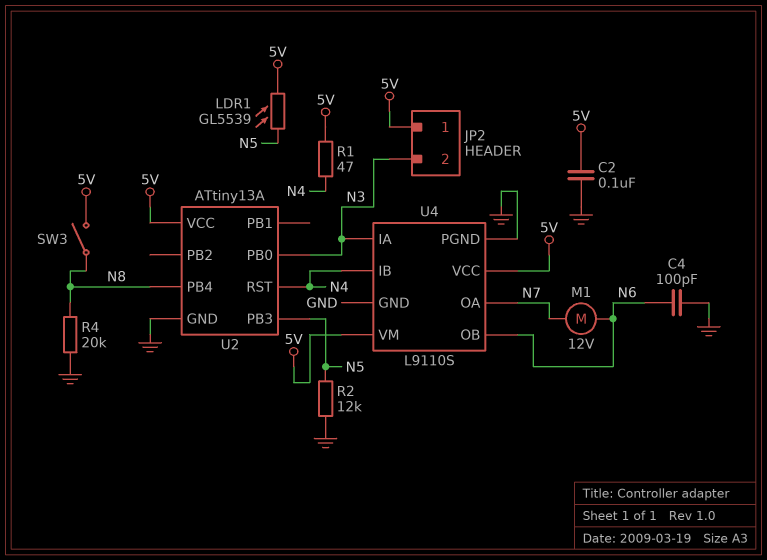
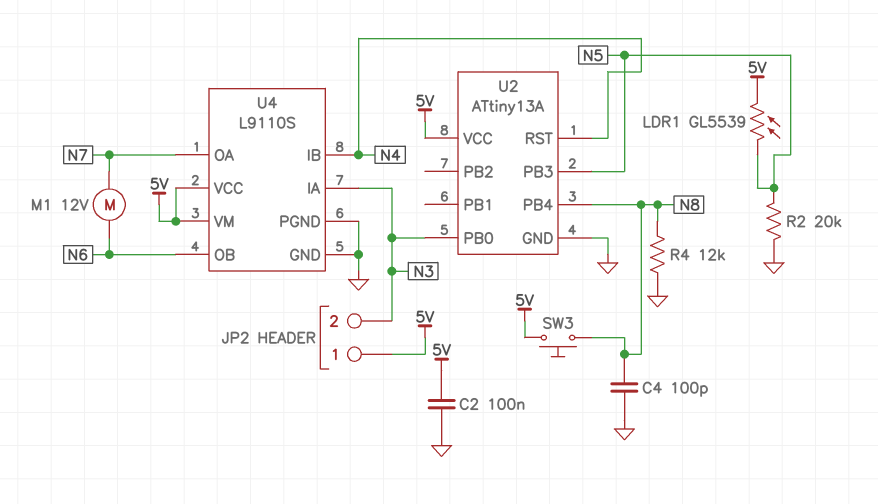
C4: 100pF (GND, N6) -> 100pF (GND, N8)
R1: 47 (5V, N4) -> none
R2: 12k (GND, N5) -> 20k (GND, N5)
R4: 20k (GND, N8) -> 12k (GND, N8)
SW3: switch (5V, N8) -> button (5V, N8)

